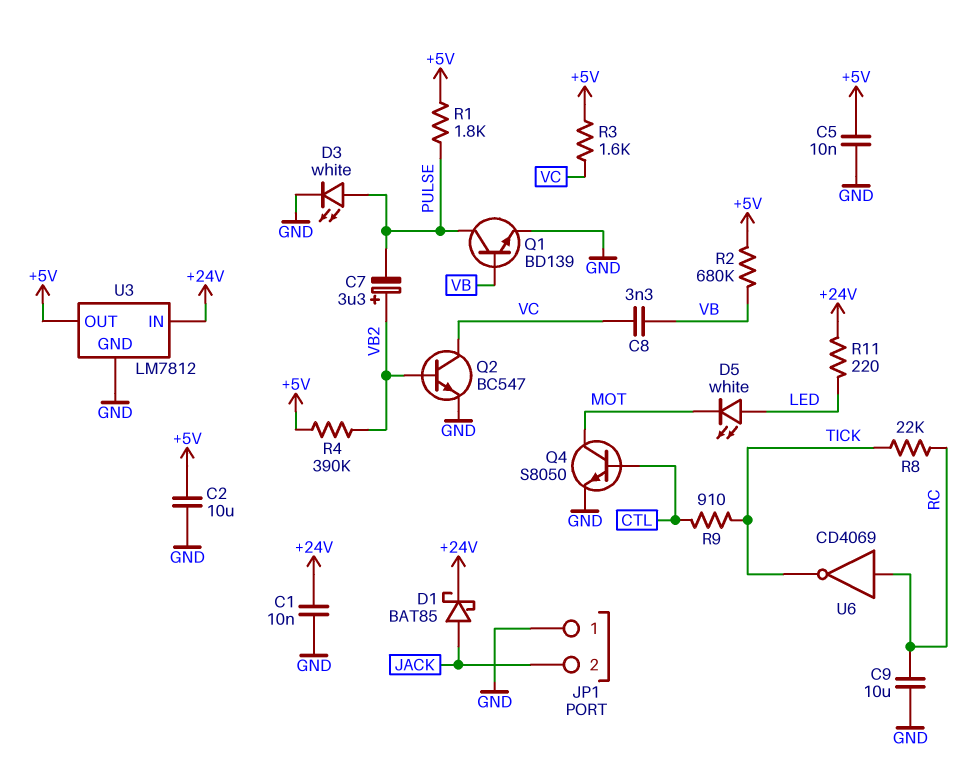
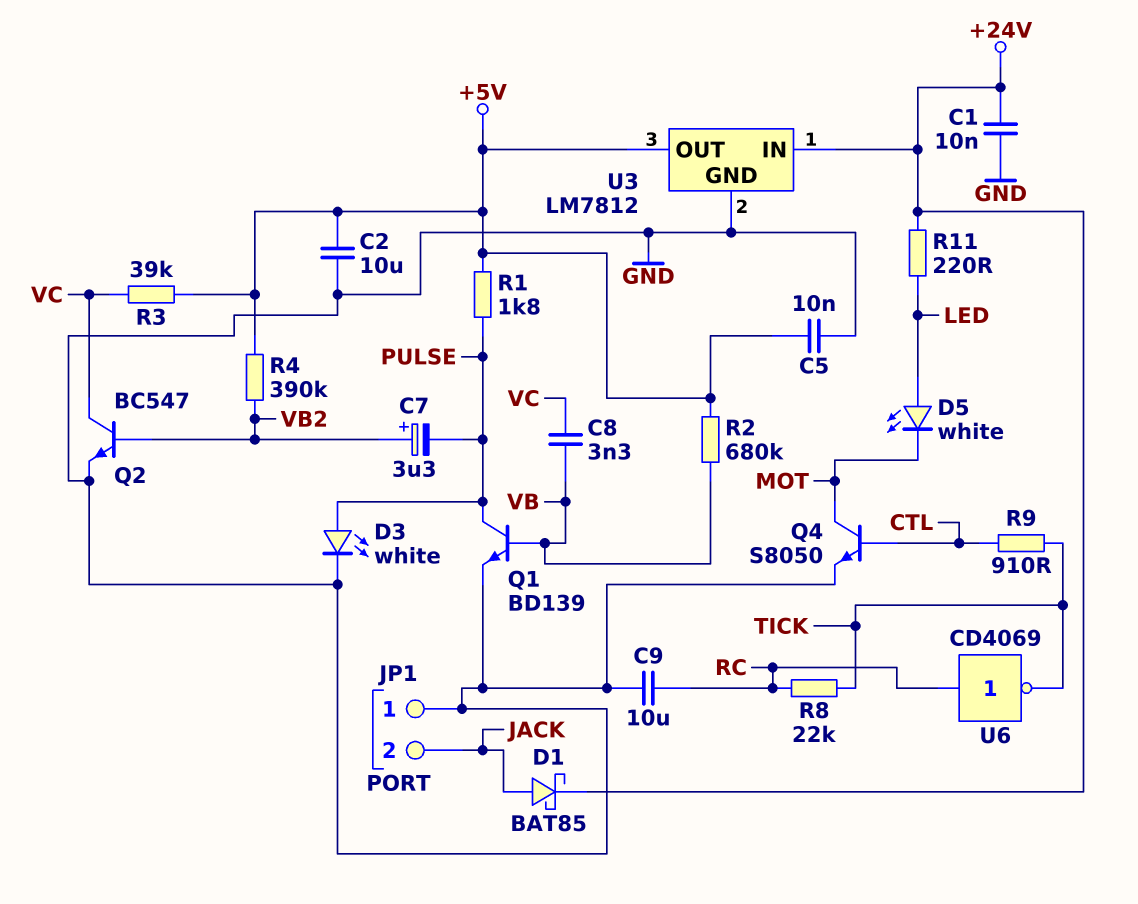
R3: 1.6k (+5V, VC) -> 39k (+5V, VC)

